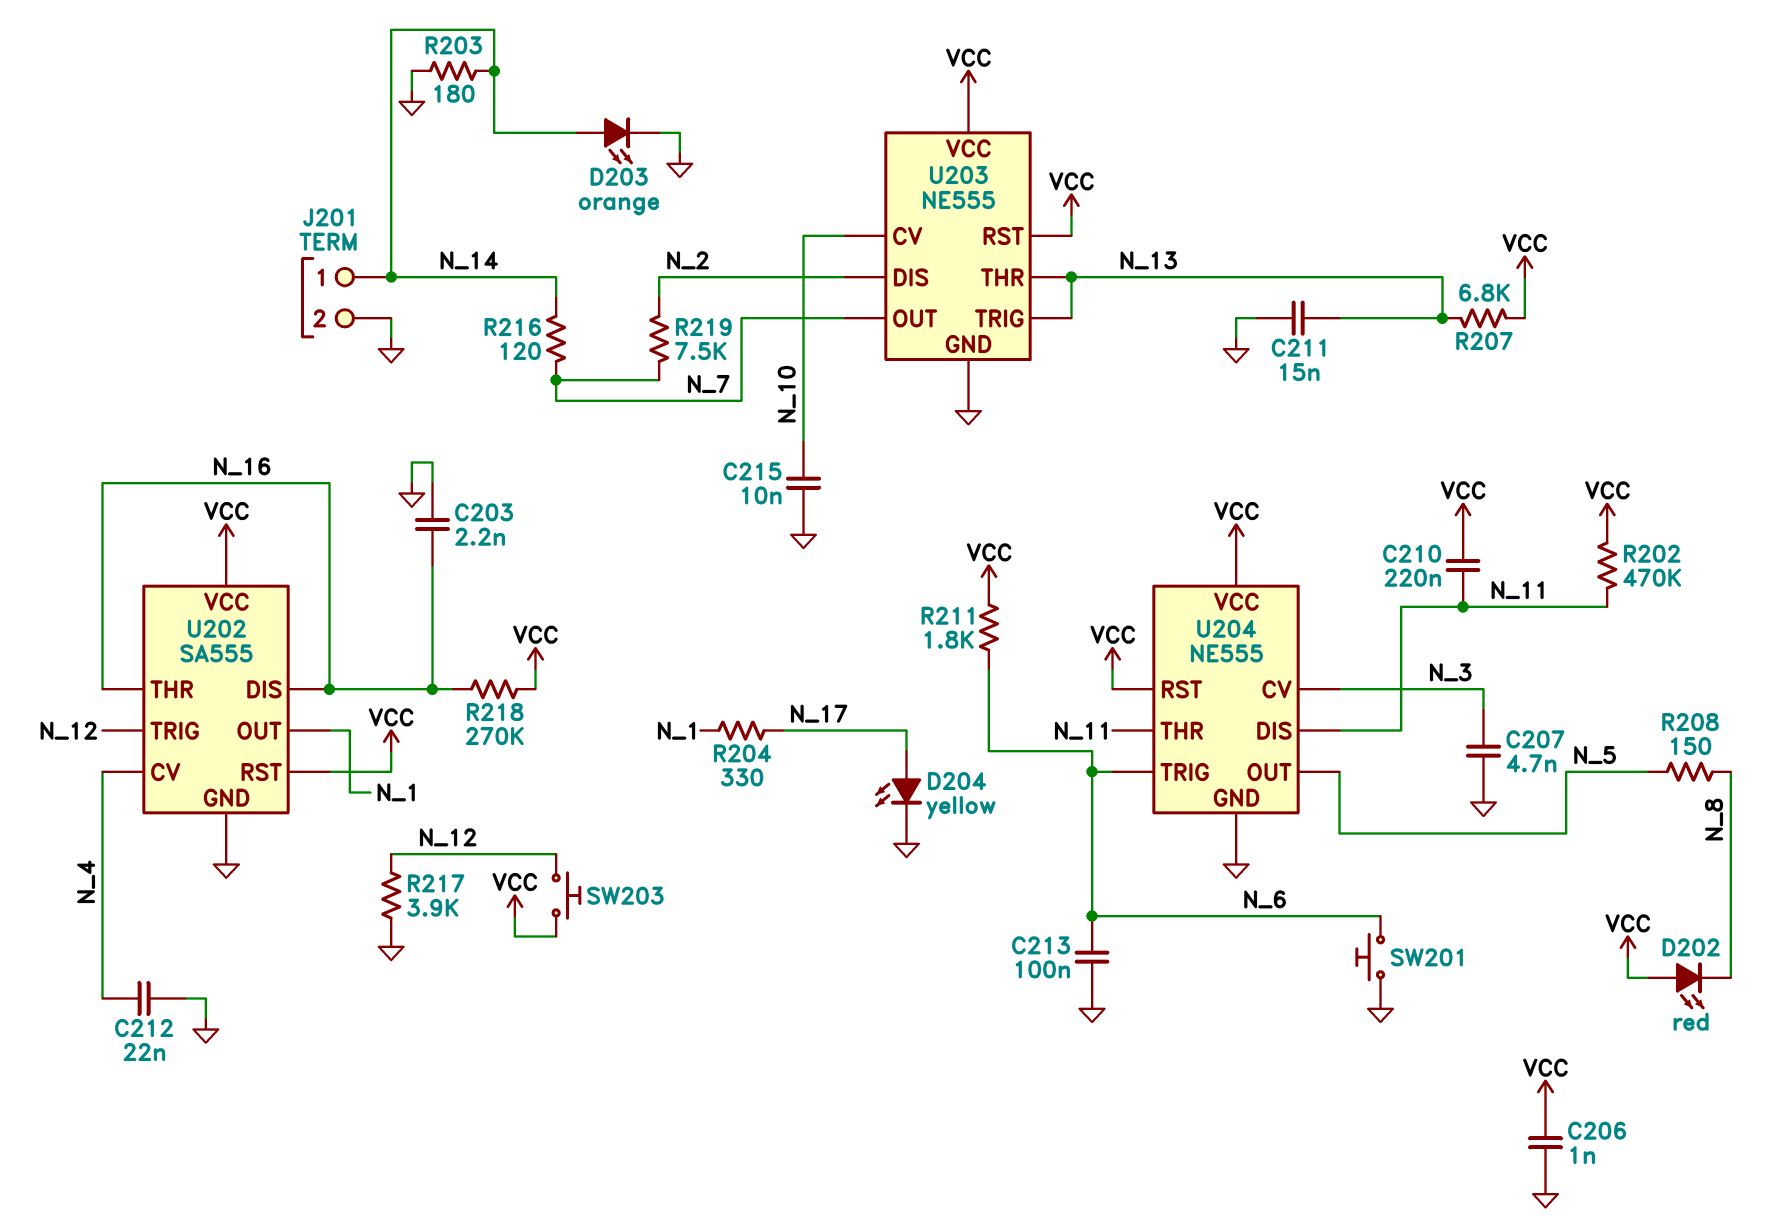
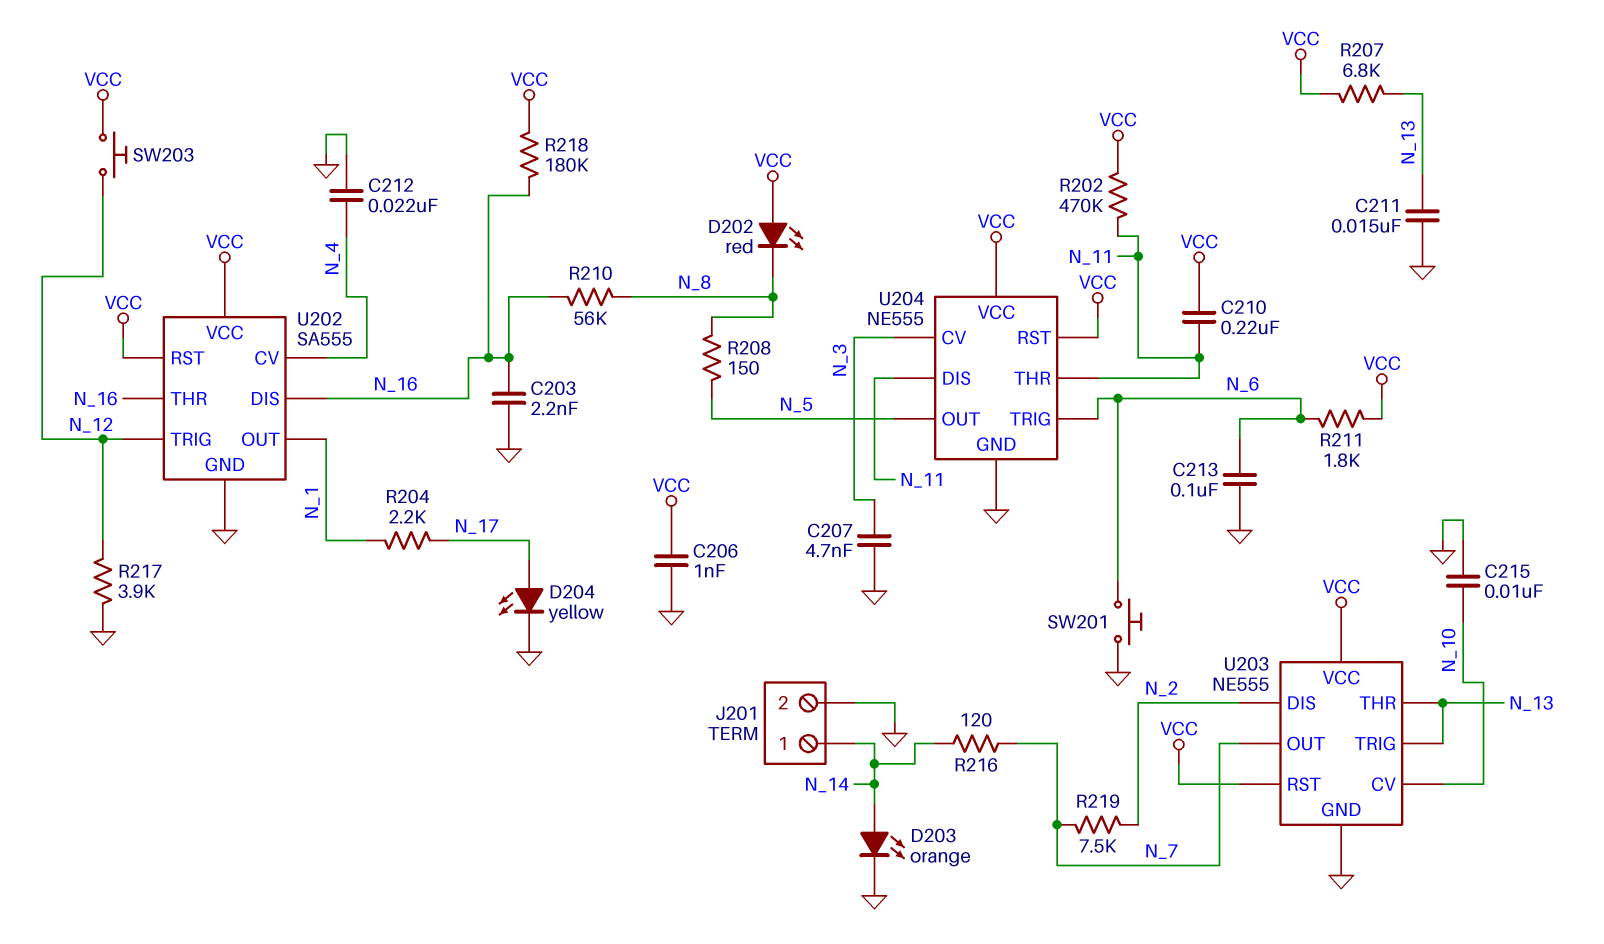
R203: 180 (GND, N_14) -> none
R204: 330 (N_1, N_17) -> 2.2k (N_1, N_17)
R210: none -> 56k (N_8, N_16)
R218: 270k (N_16, VCC) -> 180k (N_16, VCC)

